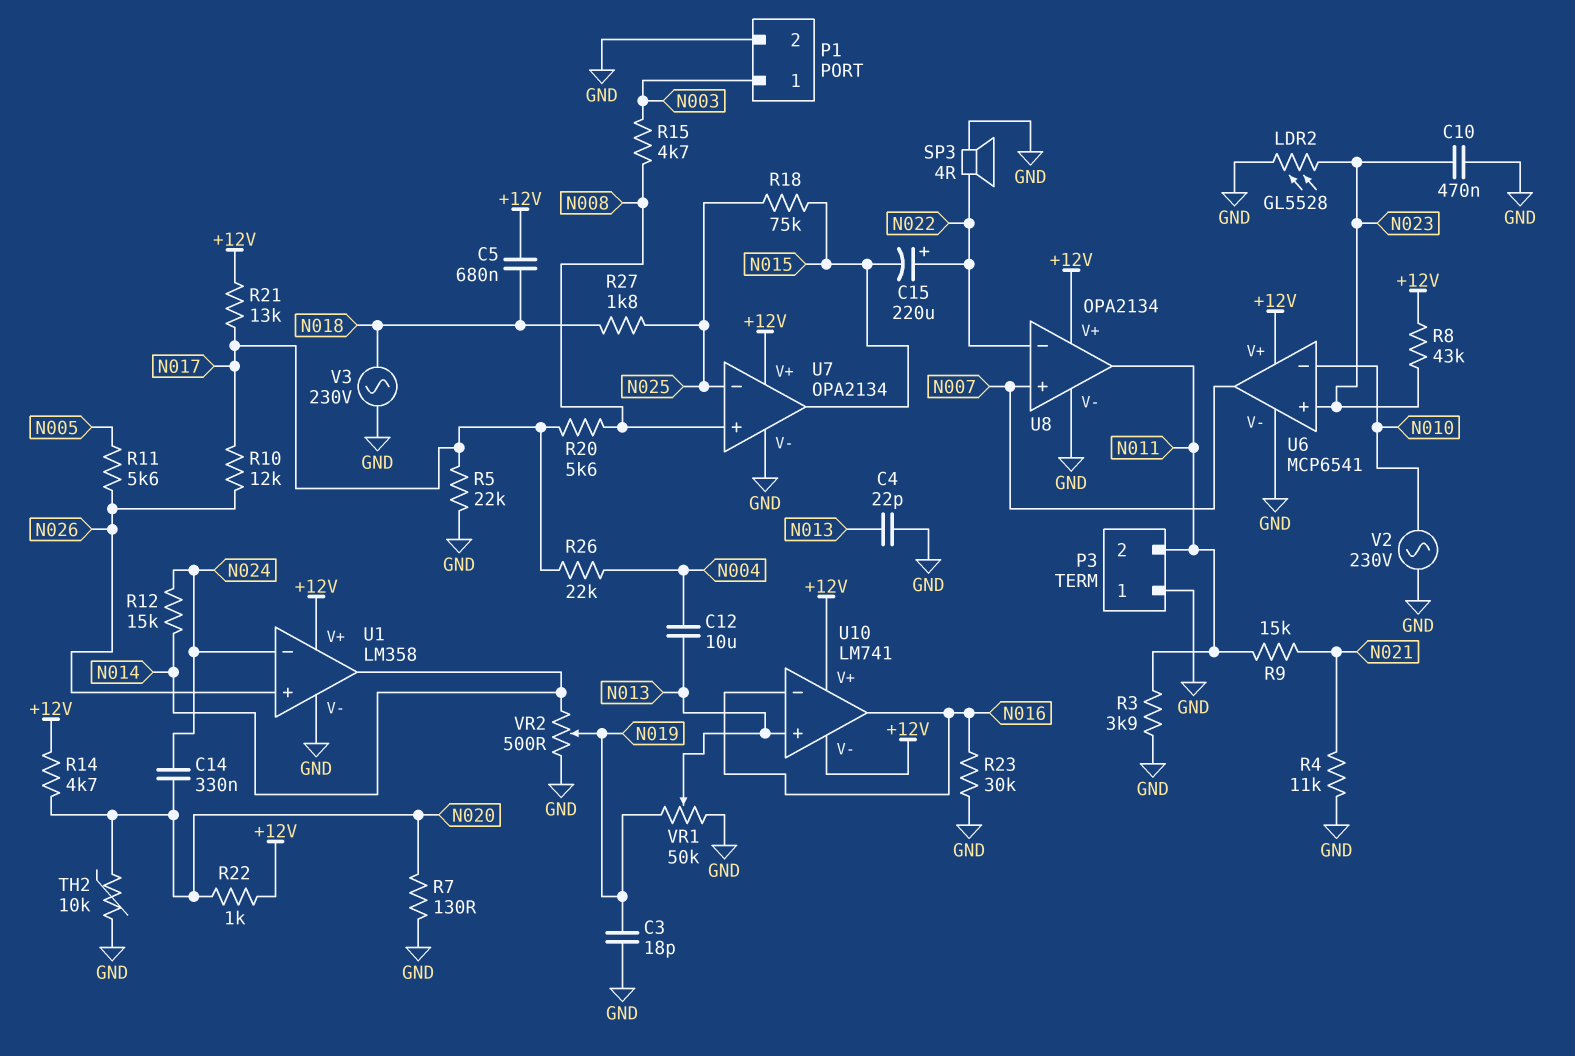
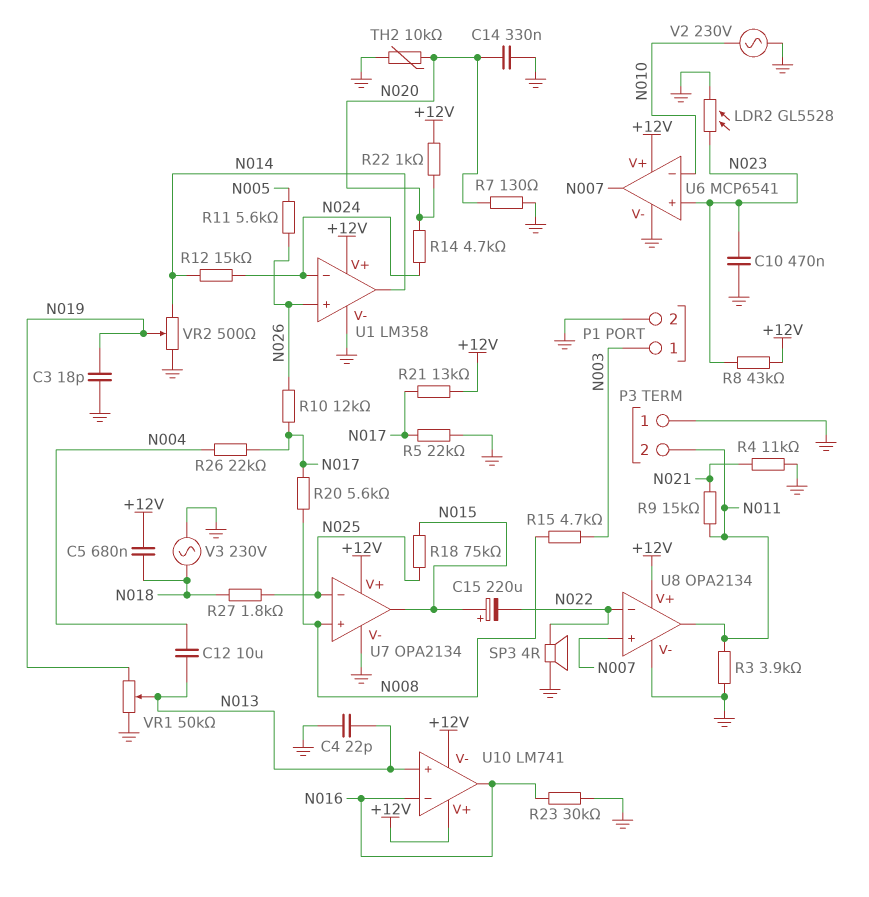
C14: 330nF (N020, N024) -> 330nF (GND, N020)
C15: 220uF (plus N022, minus N015) -> 220uF (plus N015, minus N022)
R14: 4.7k (+12V, N020) -> 4.7k (N020, N024)

